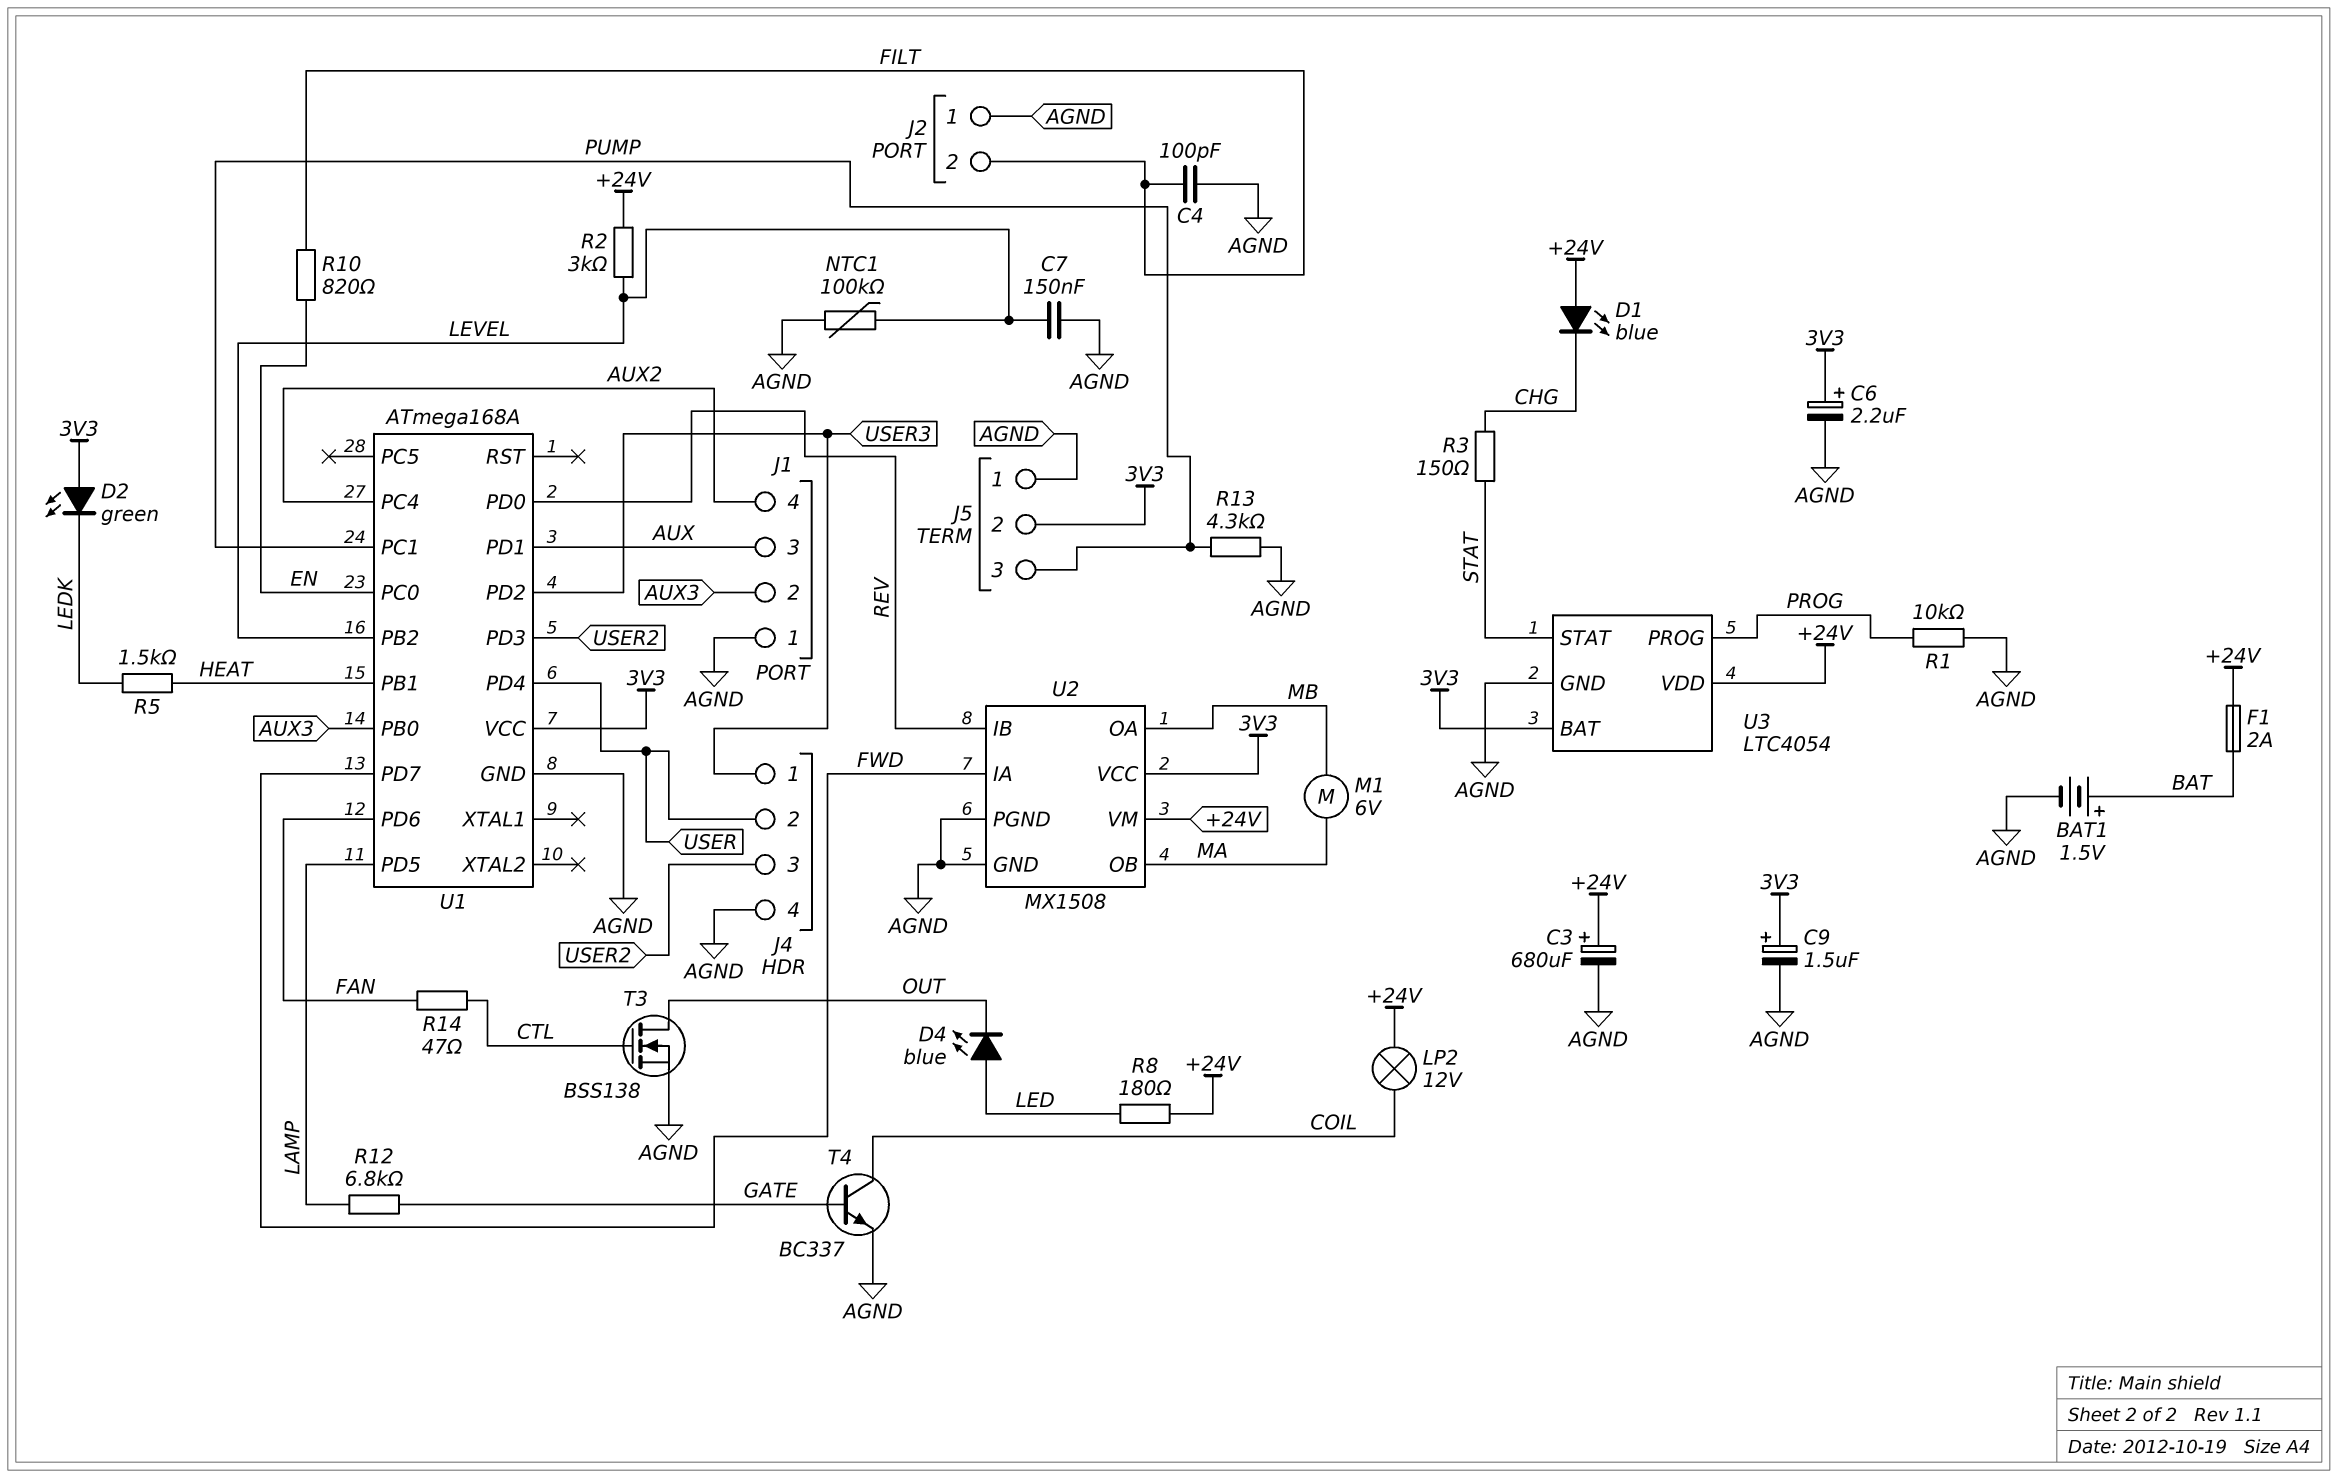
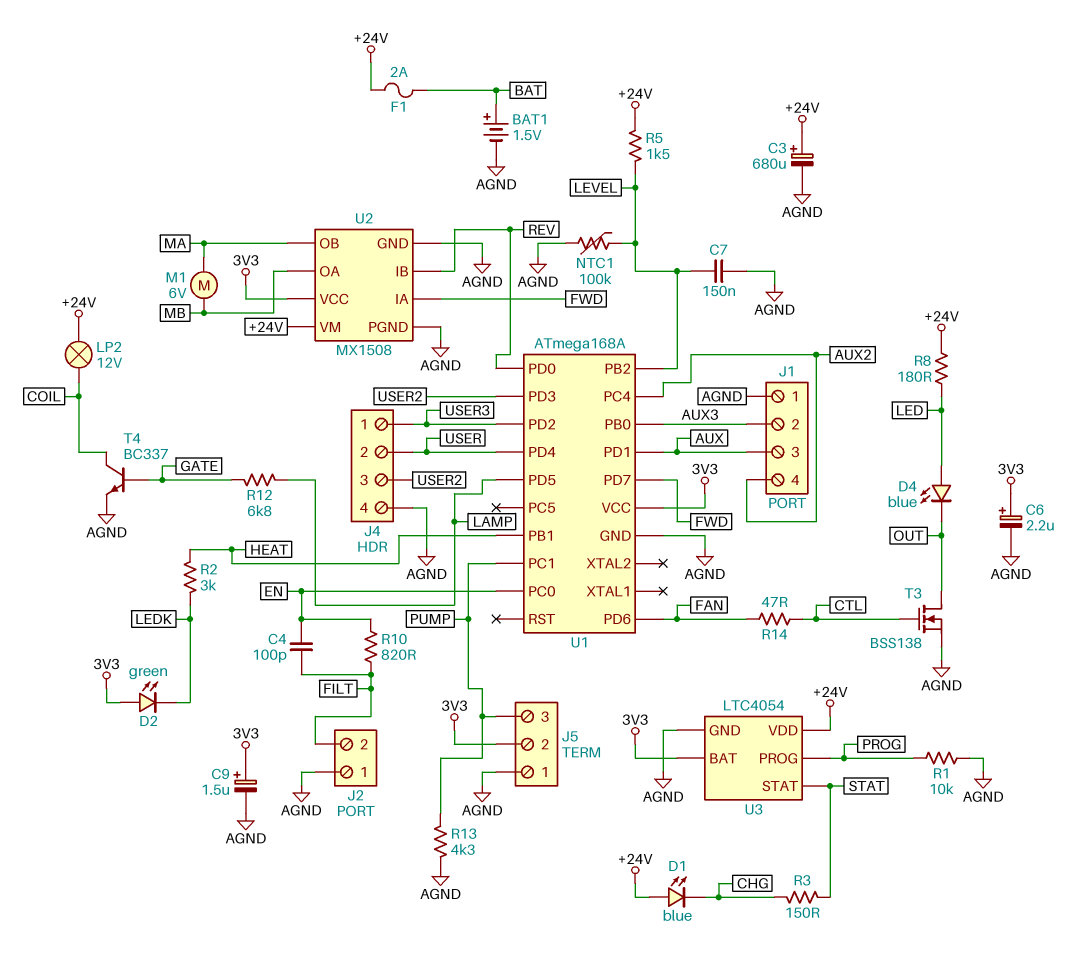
C4: 100pF (AGND, FILT) -> 100pF (EN, FILT)
R2: 3k (+24V, LEVEL) -> 3k (HEAT, LEDK)
R5: 1.5k (HEAT, LEDK) -> 1.5k (+24V, LEVEL)

